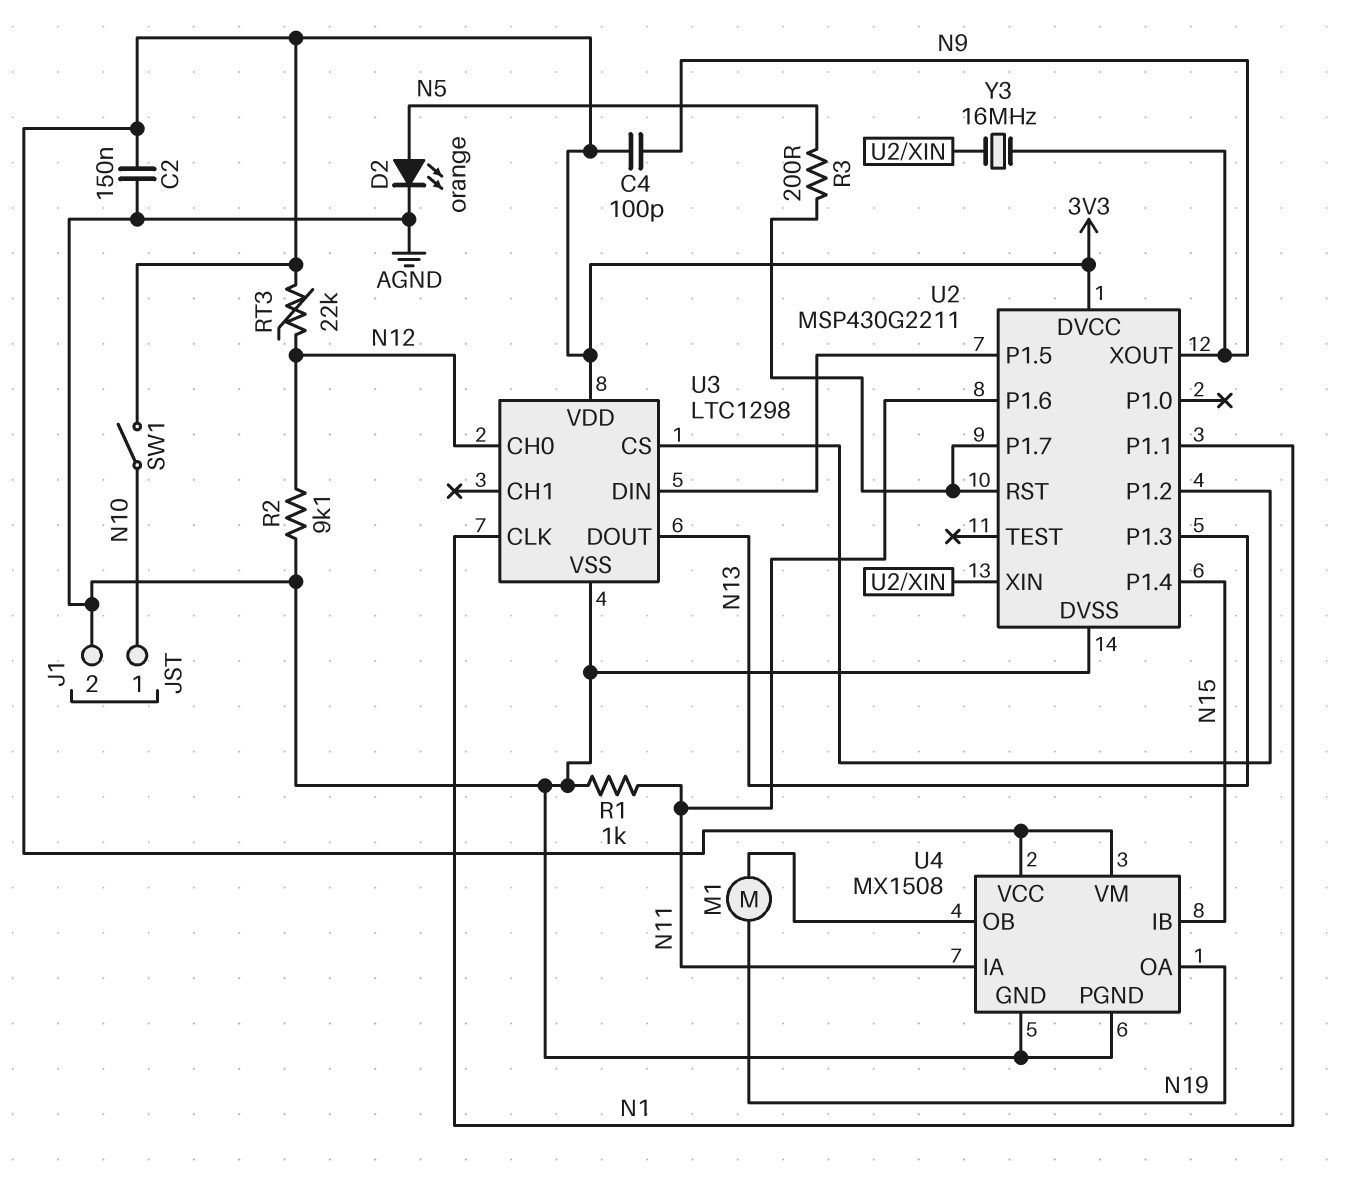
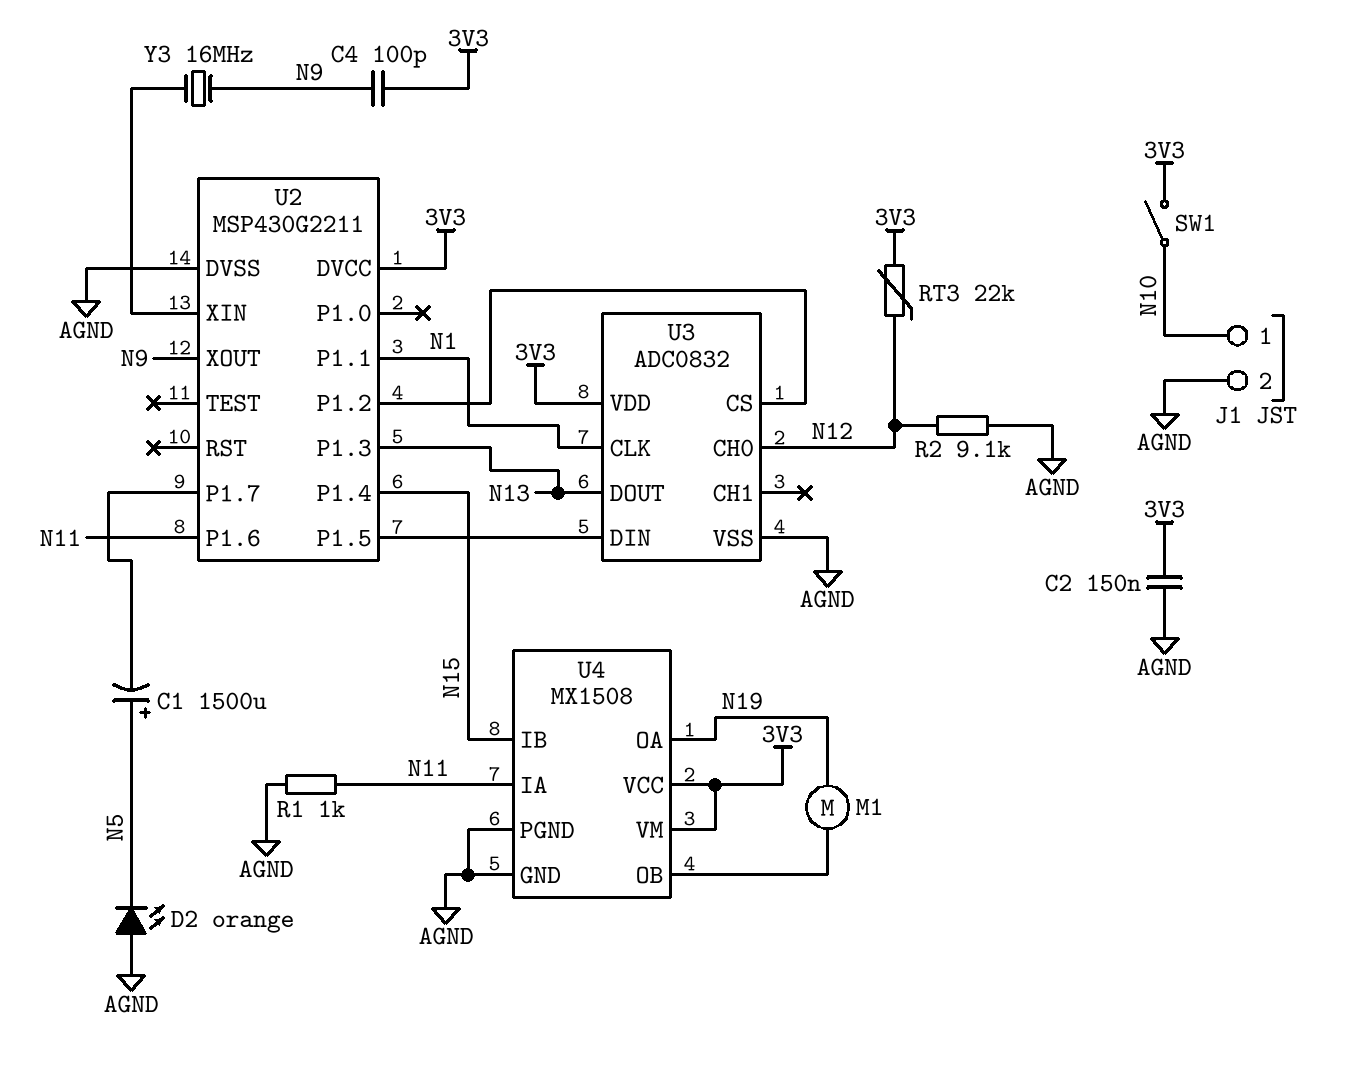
C1: none -> 1500uF (plus N5, minus U2/P1.7)
D2: LED orange (A N5, K AGND) -> LED orange (A AGND, K N5)
R3: 200 (N5, U2/P1.7) -> none
U2 pin RST: U2/P1.7 -> none
U3: LTC1298 -> ADC0832

